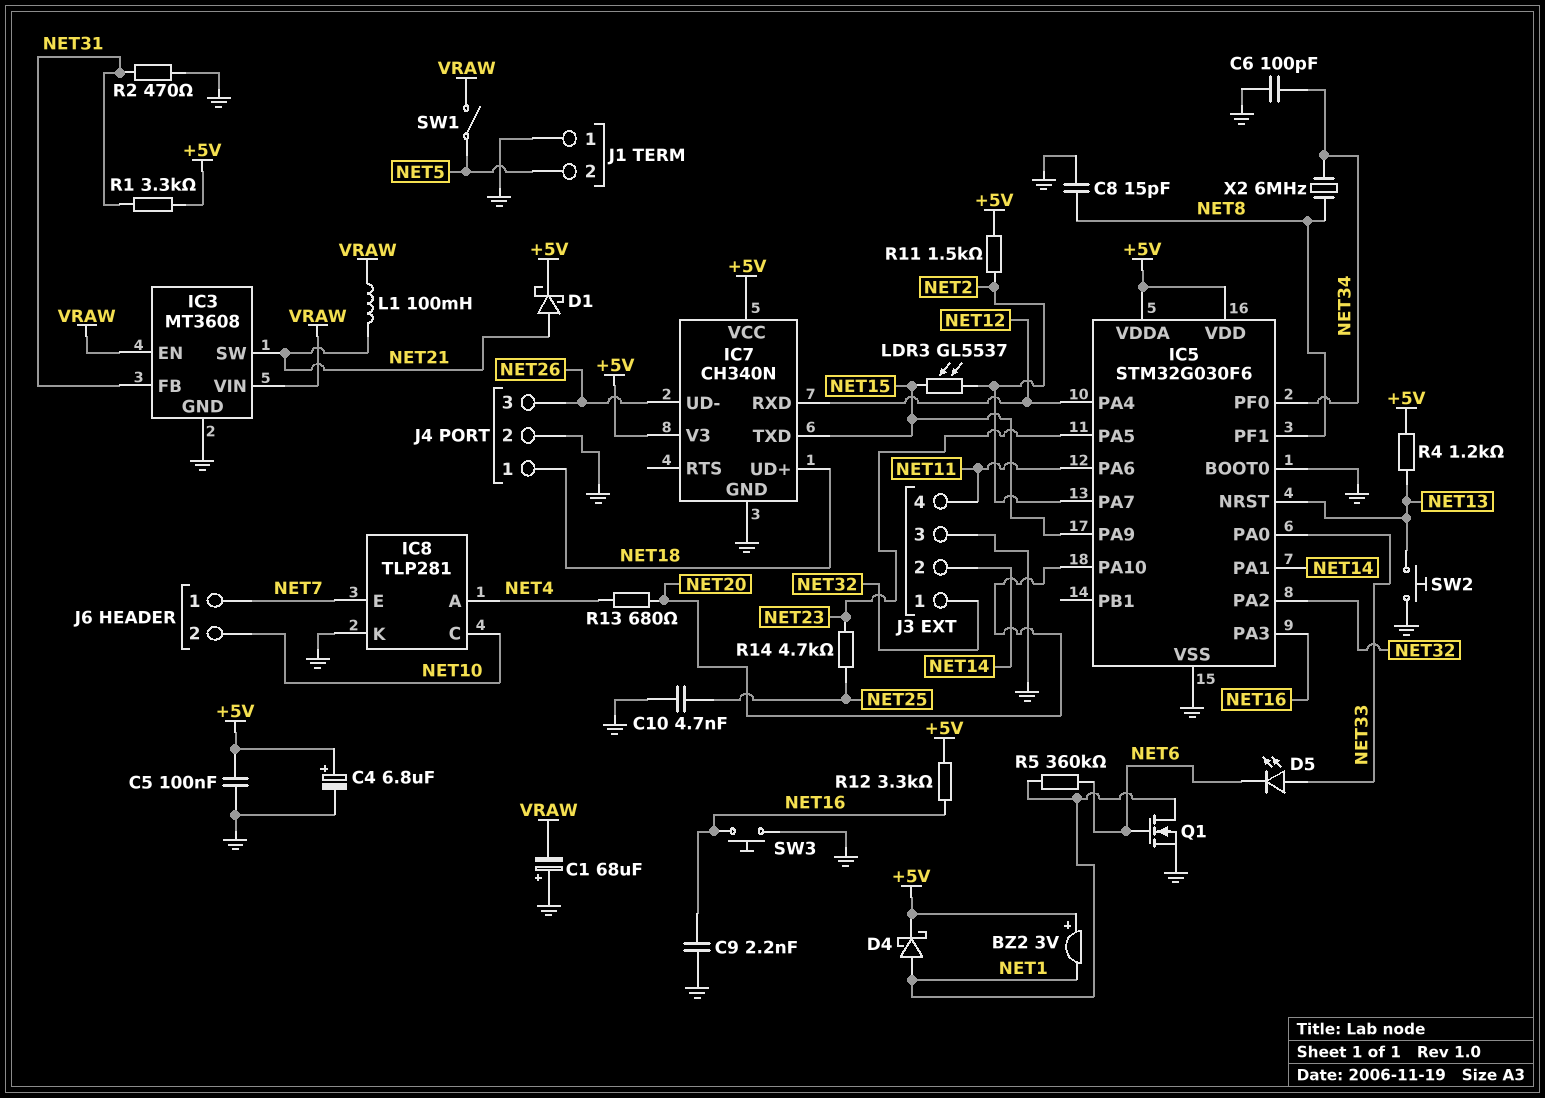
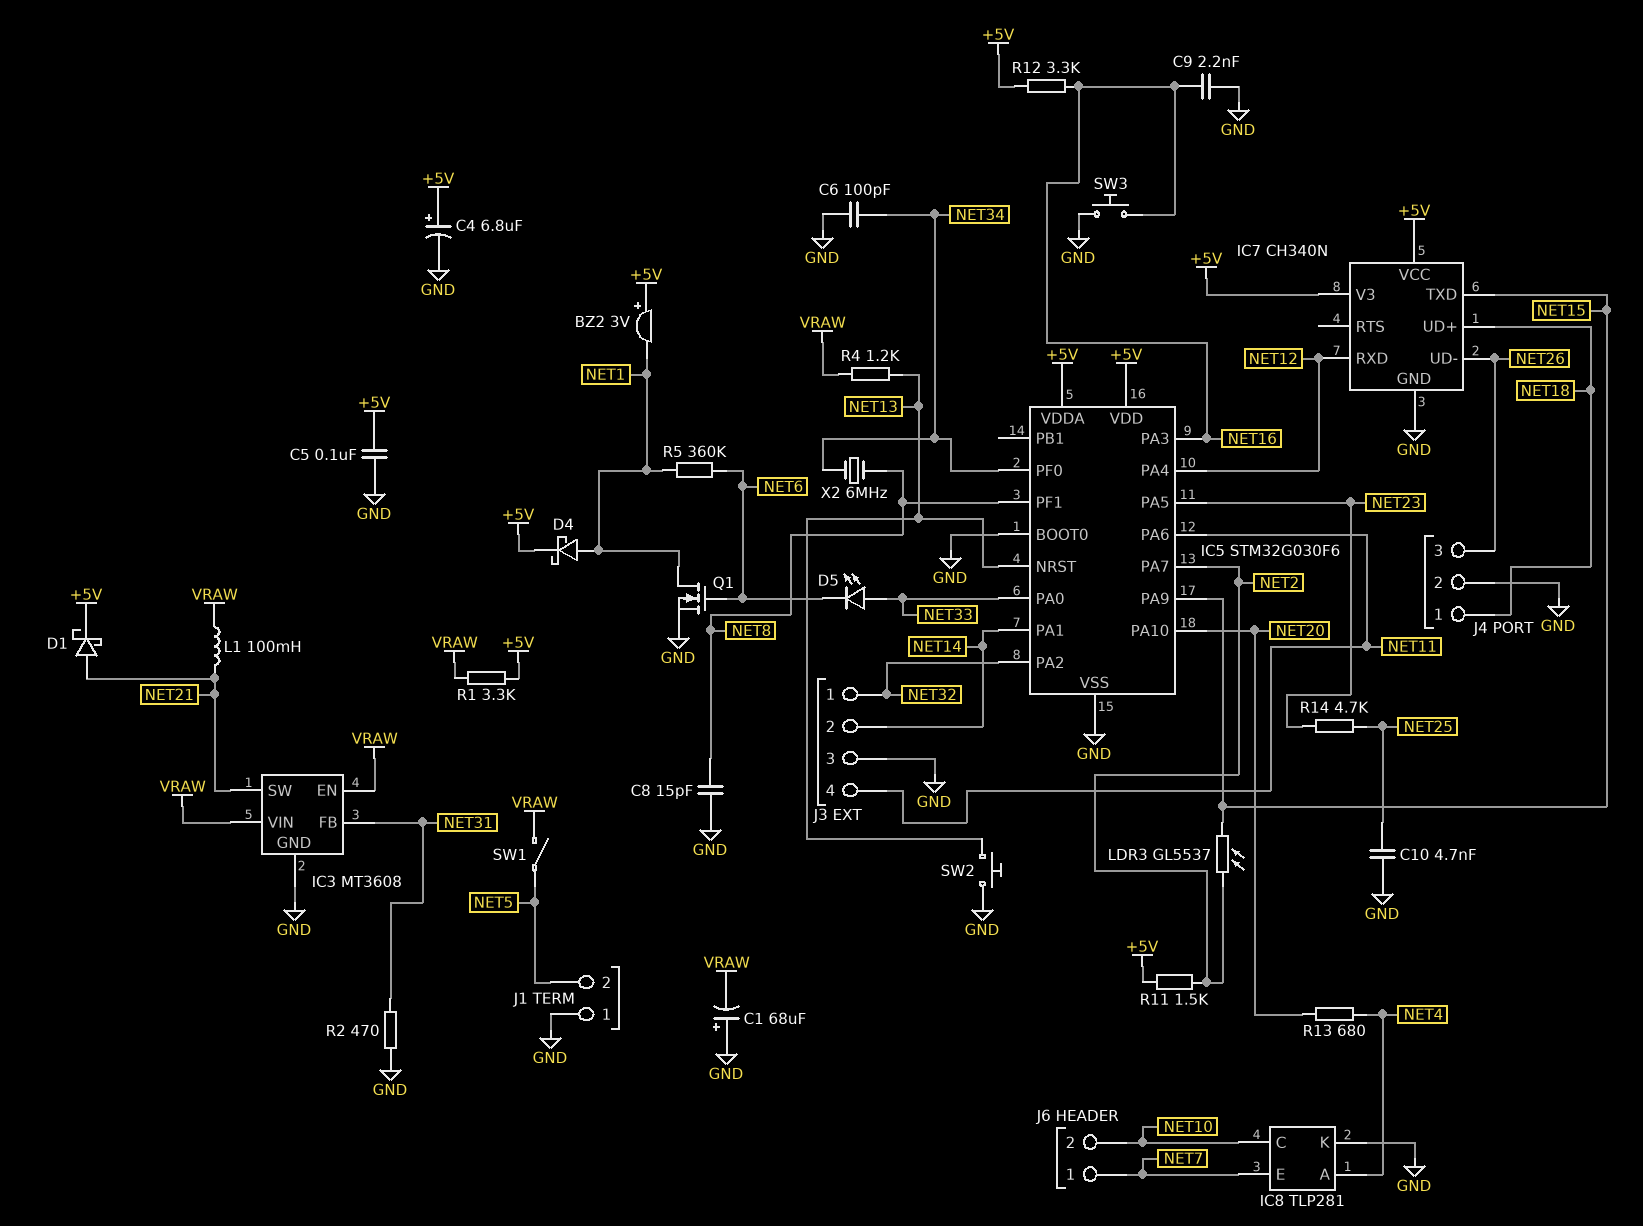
R1: 3.3k (+5V, NET31) -> 3.3k (+5V, VRAW)
R4: 1.2k (+5V, NET13) -> 1.2k (NET13, VRAW)

